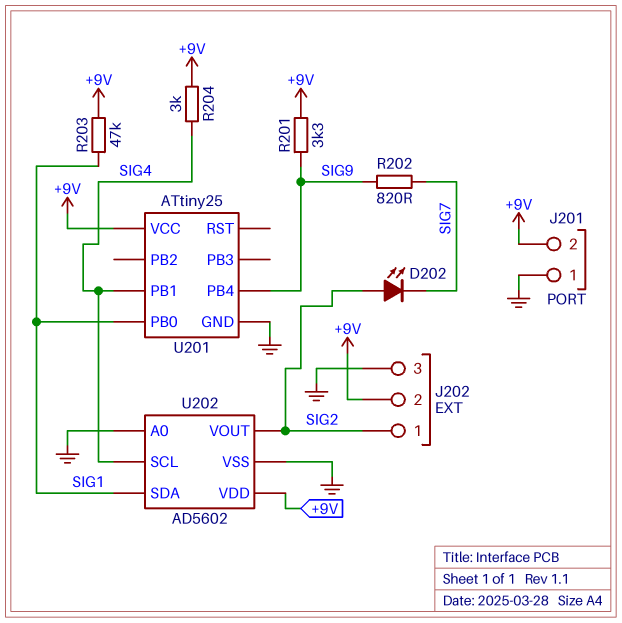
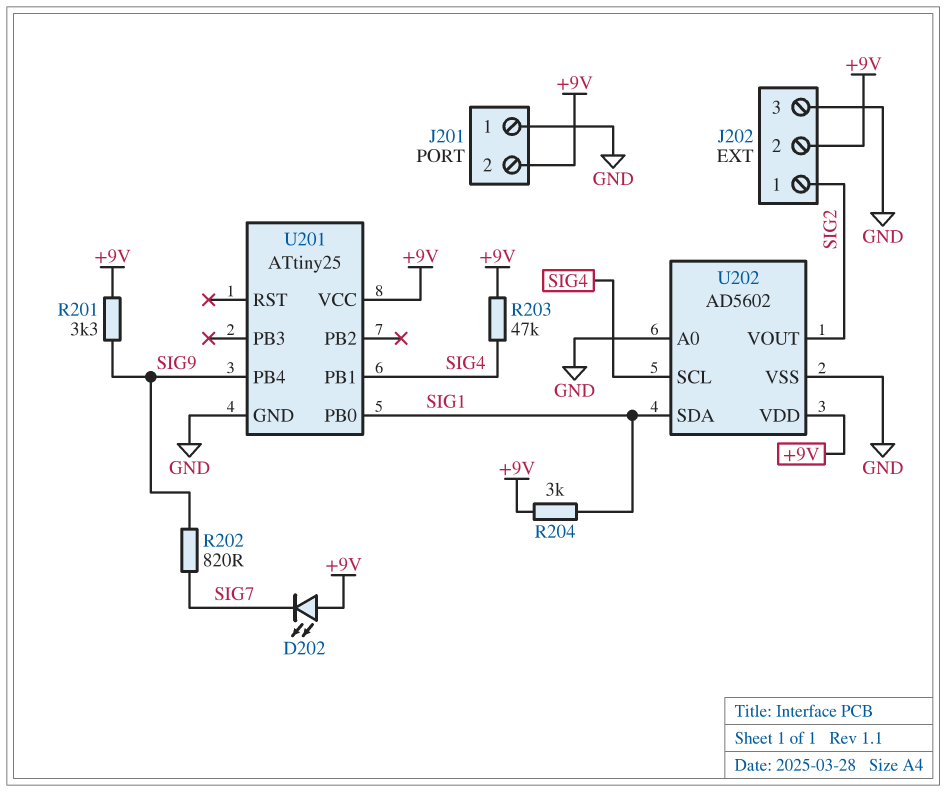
D202: LED (A SIG2, K SIG7) -> LED (A +9V, K SIG7)
R203: 47k (+9V, SIG1) -> 47k (+9V, SIG4)
R204: 3k (+9V, SIG4) -> 3k (+9V, SIG1)

